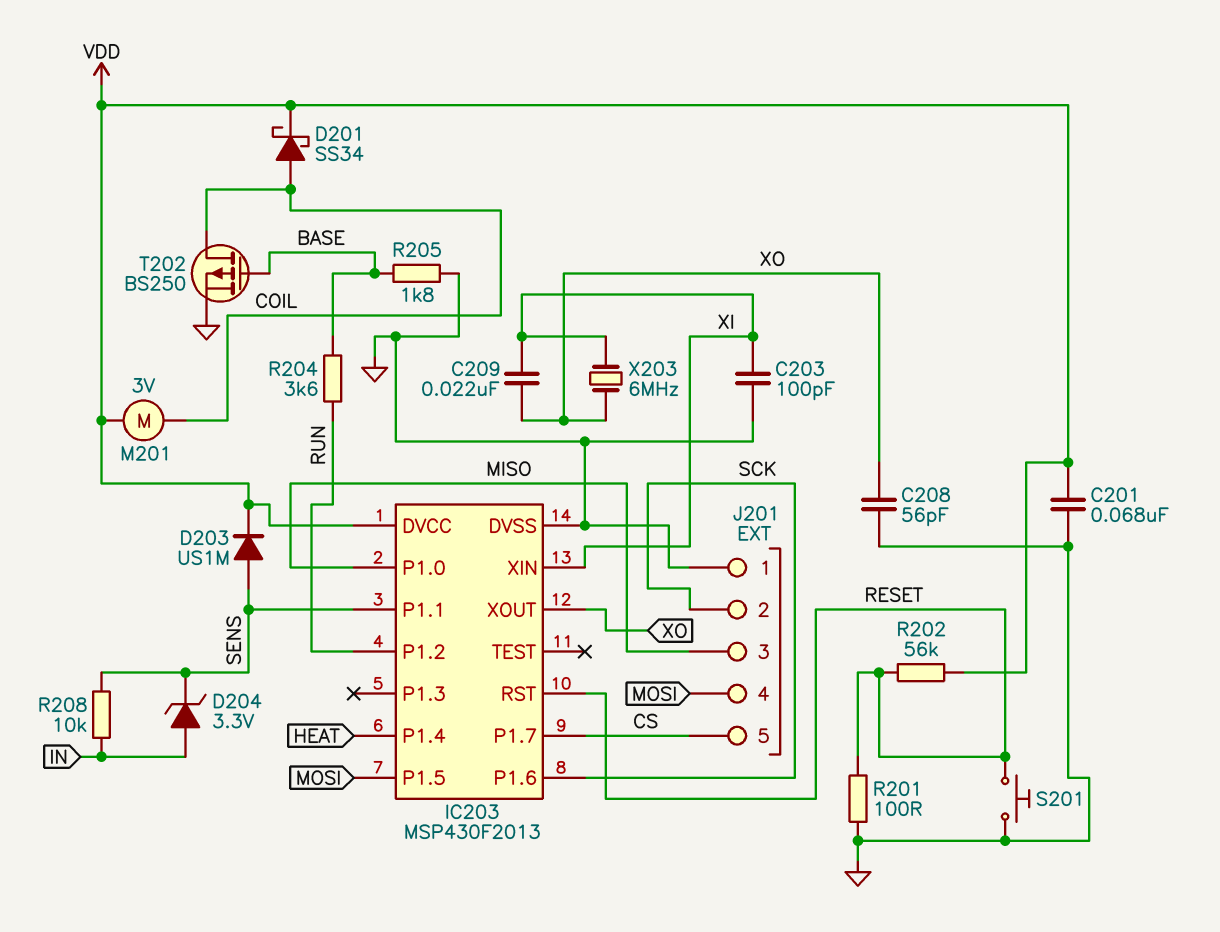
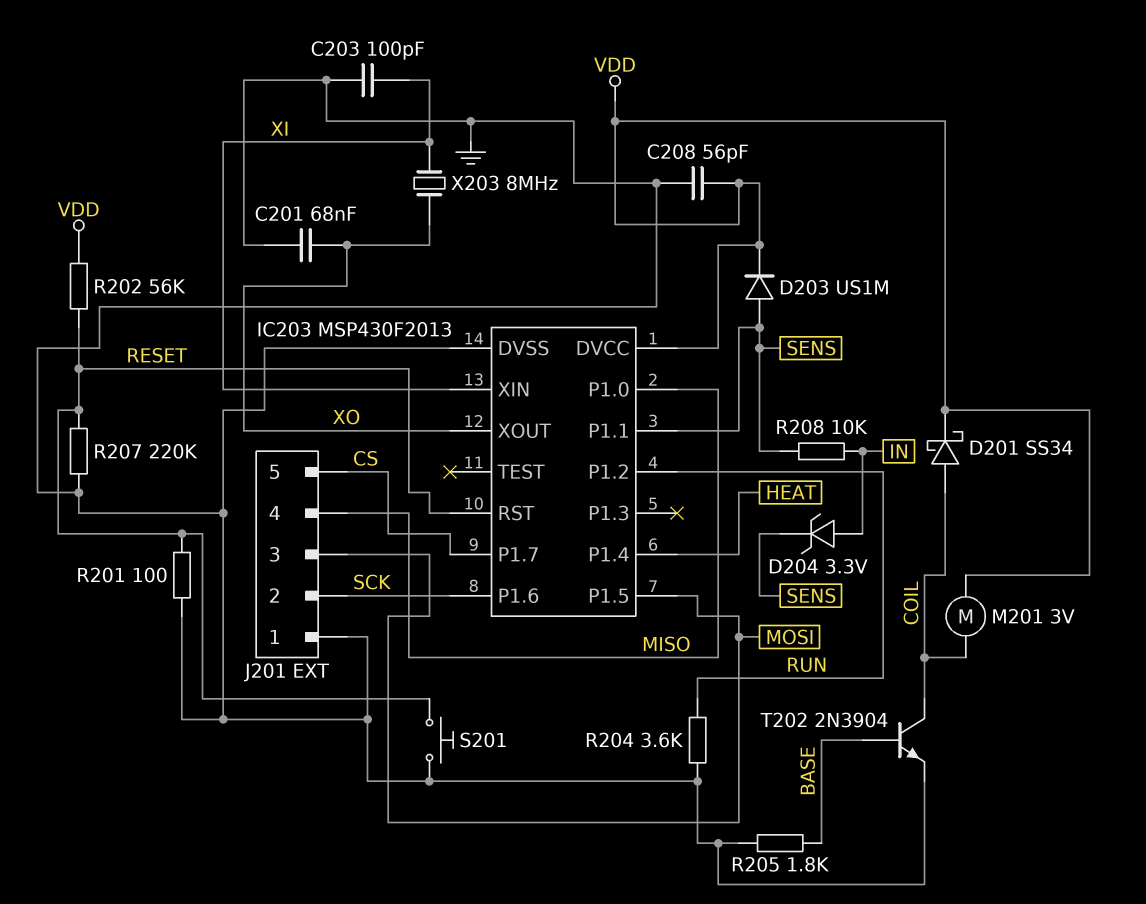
C201: 68nF (GND, VDD) -> 68nF (GND, XO)
C208: 56pF (GND, XO) -> 56pF (GND, VDD)
C209: 22nF (XI, XO) -> none
J201 pin 3: MISO -> MOSI
J201 pin 4: MOSI -> MISO
R204: 3.6k (BASE, RUN) -> 3.6k (GND, RUN)
R207: none -> 220k (GND, RESET)
T202: PMOS BS250 (G BASE, D COIL, S GND) -> NPN 2N3904 (B BASE, C COIL, E GND)
X203: 6MHz (XI, XO) -> 8MHz (XI, XO)

